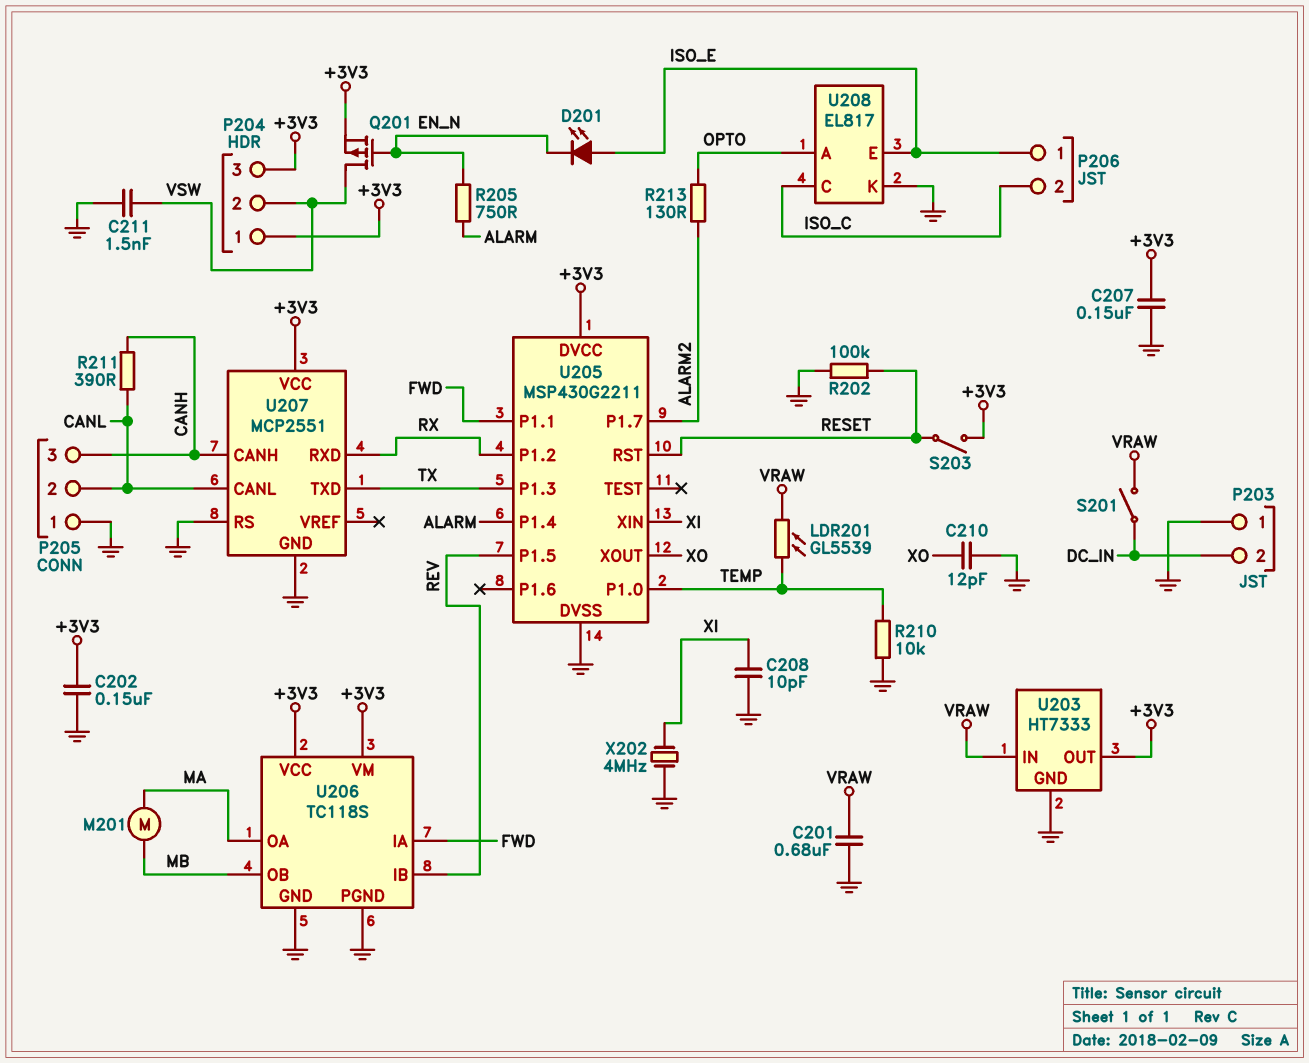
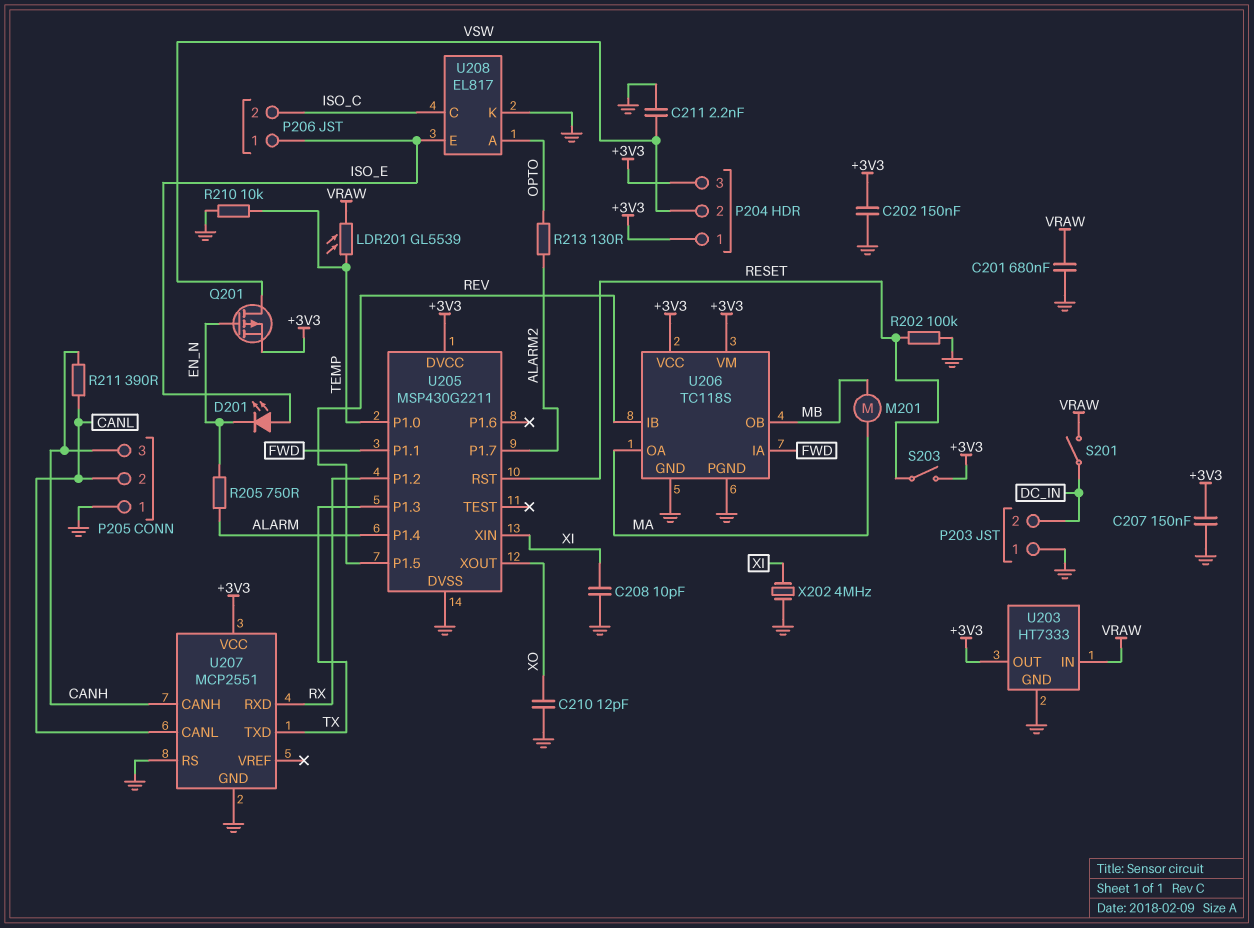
C211: 1.5nF (GND, VSW) -> 2.2nF (GND, VSW)

